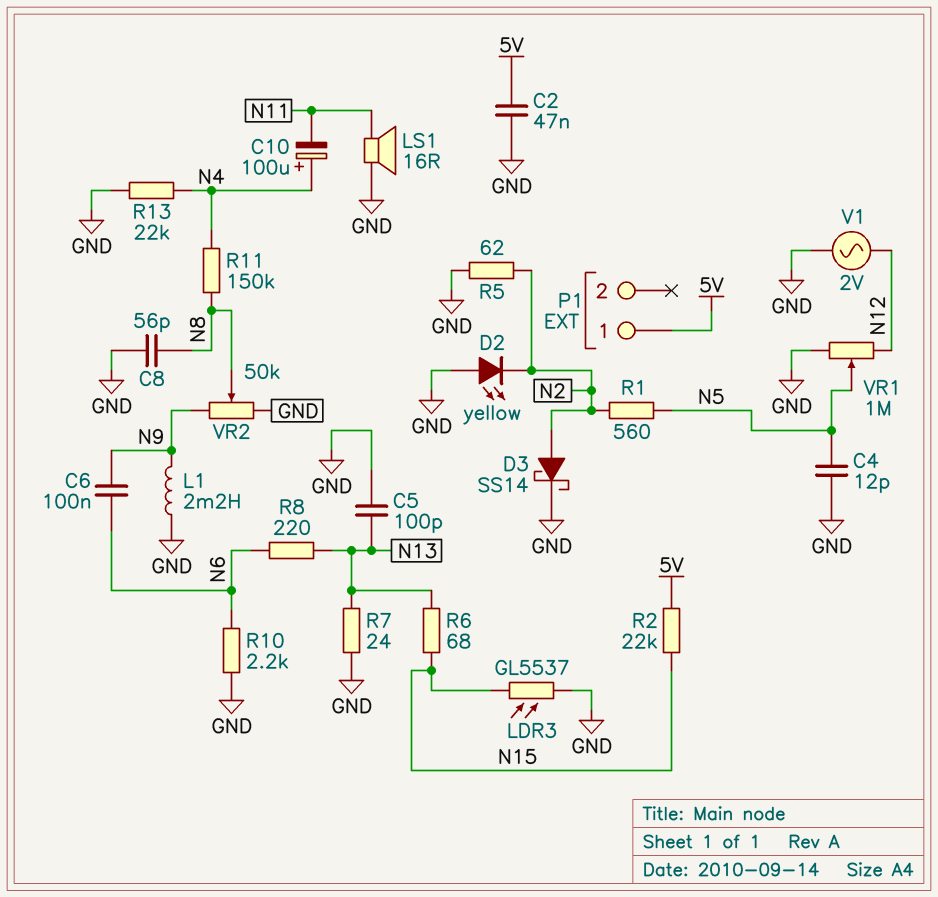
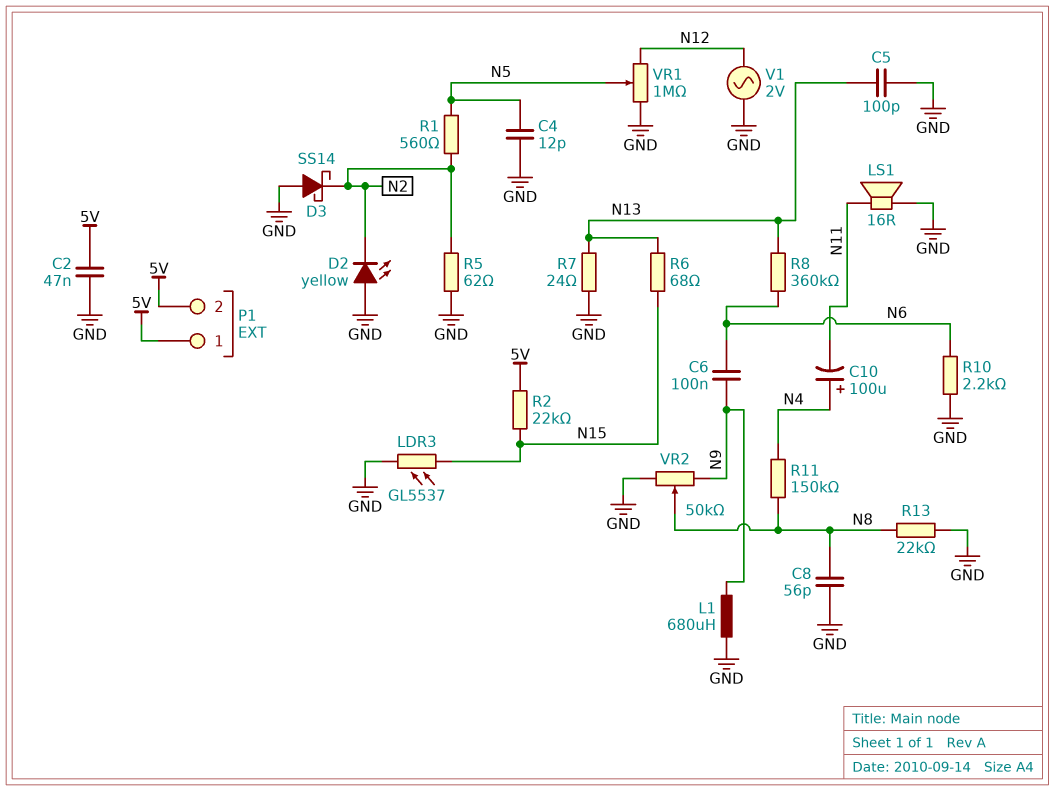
D3: schottky SS14 (A N2, K GND) -> schottky SS14 (A GND, K N2)
L1: 2.2mH (GND, N9) -> 680uH (GND, N9)
P1 pin 2: none -> 5V
R8: 220 (N6, N13) -> 360k (N6, N13)
R13: 22k (GND, N4) -> 22k (GND, N8)

